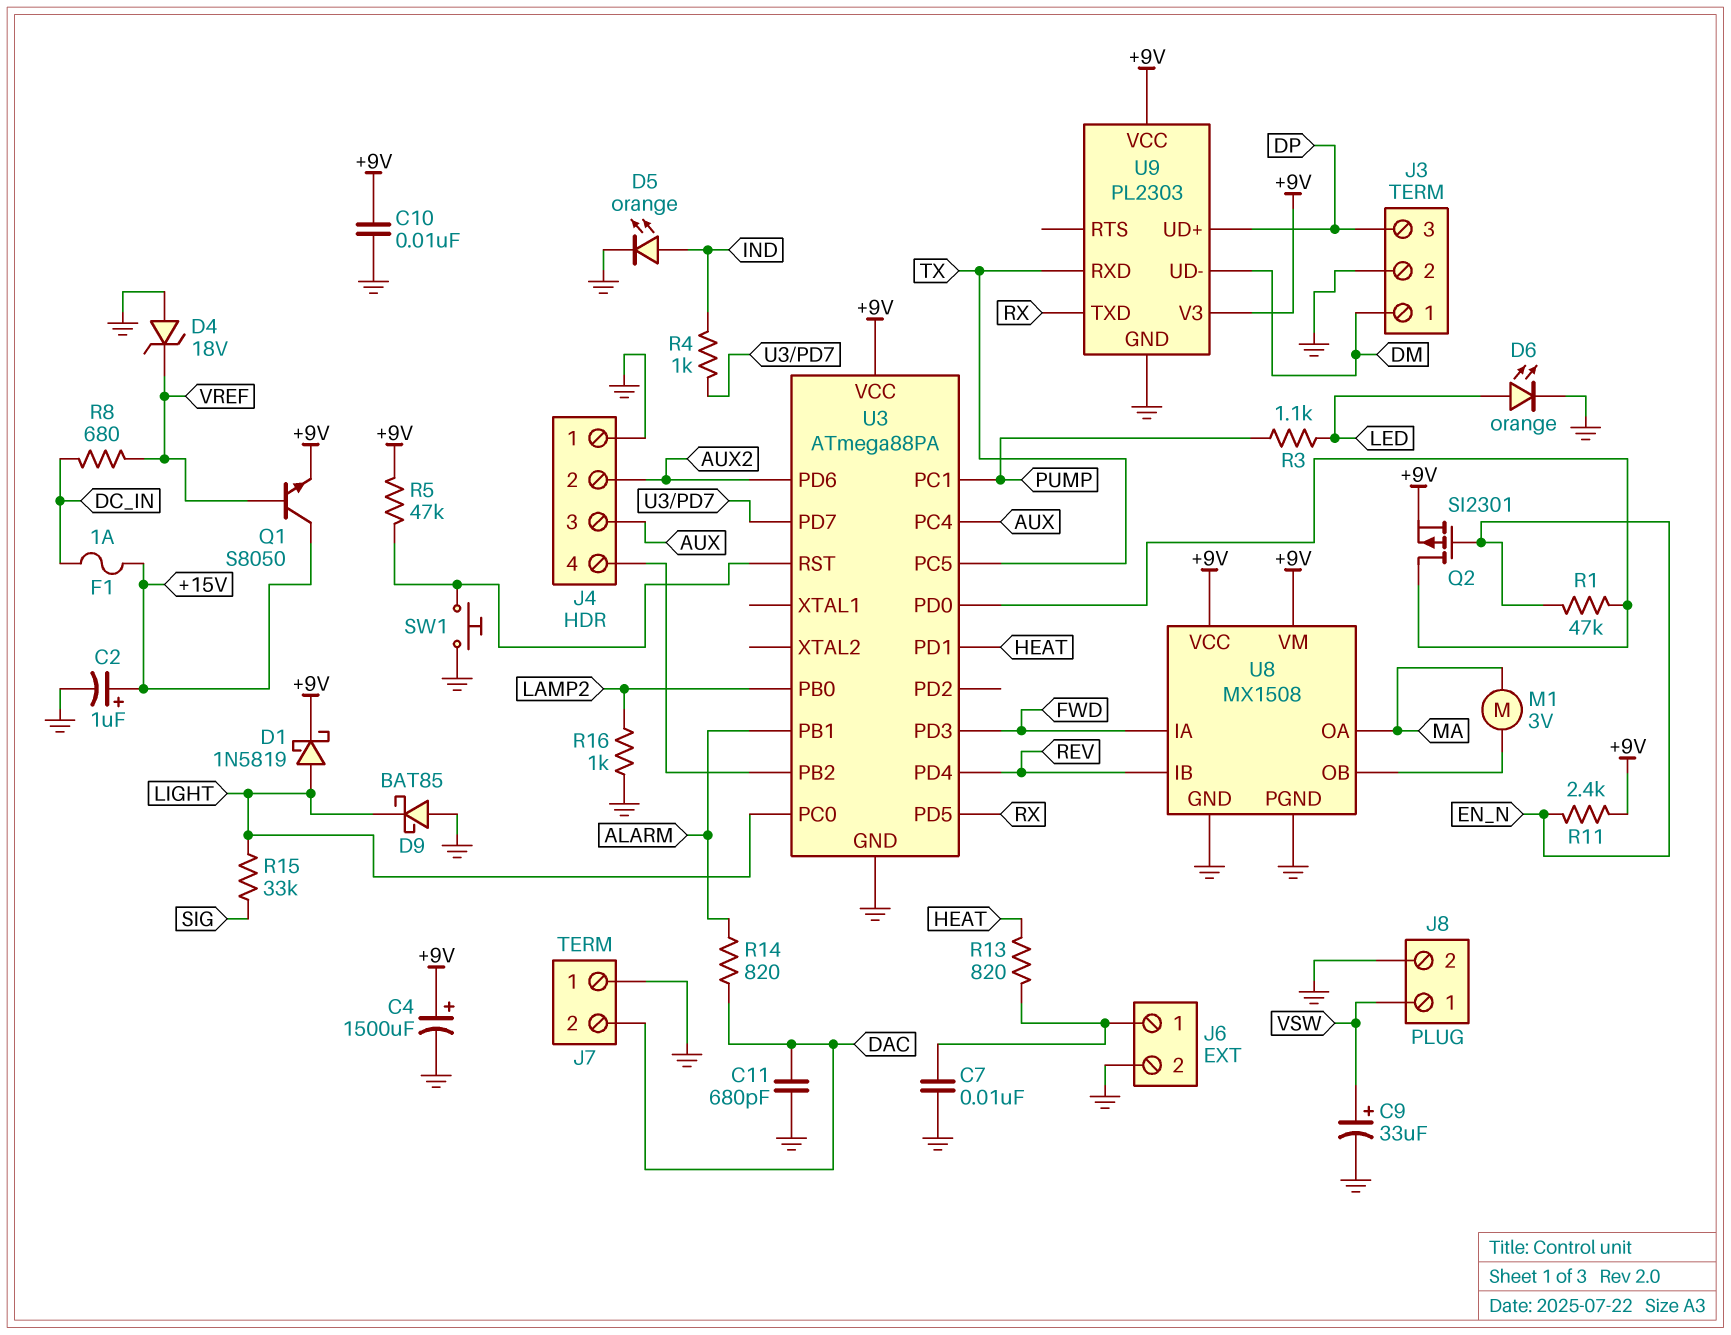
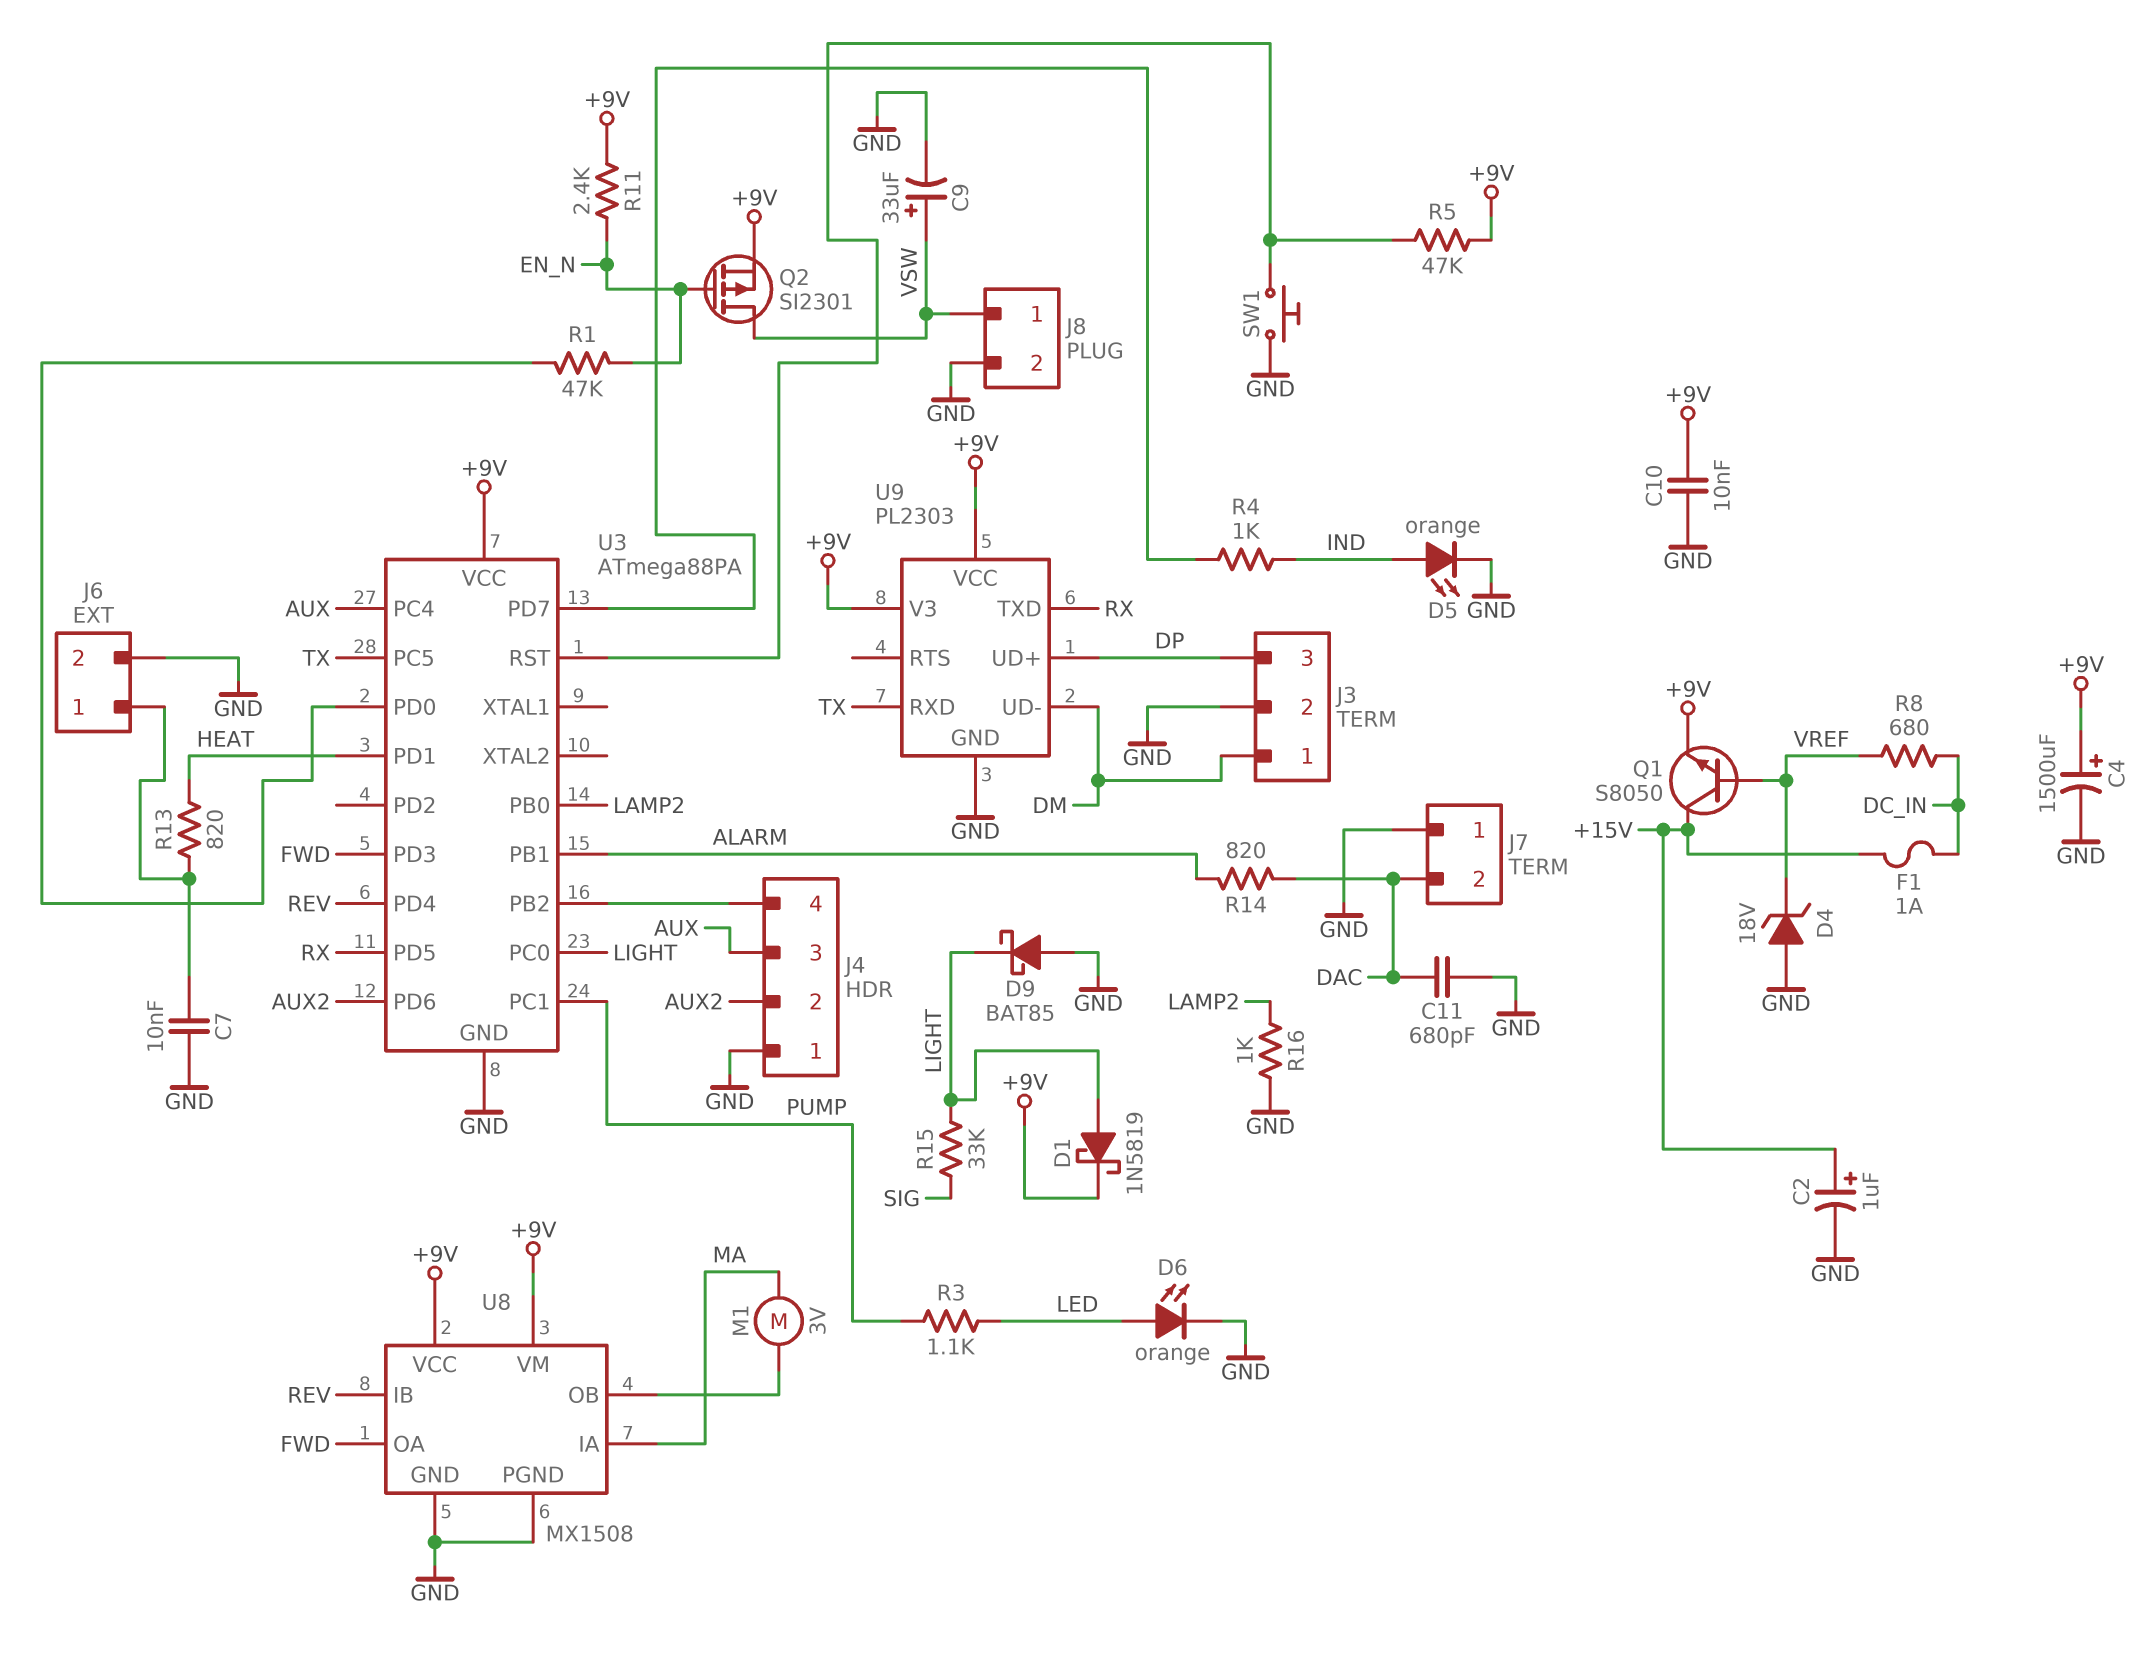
Q2: PMOS SI2301 (G EN_N, D U3/PD0, S +9V) -> PMOS SI2301 (G EN_N, D VSW, S +9V)
U8 pin IA: FWD -> MA
U8 pin OA: MA -> FWD

